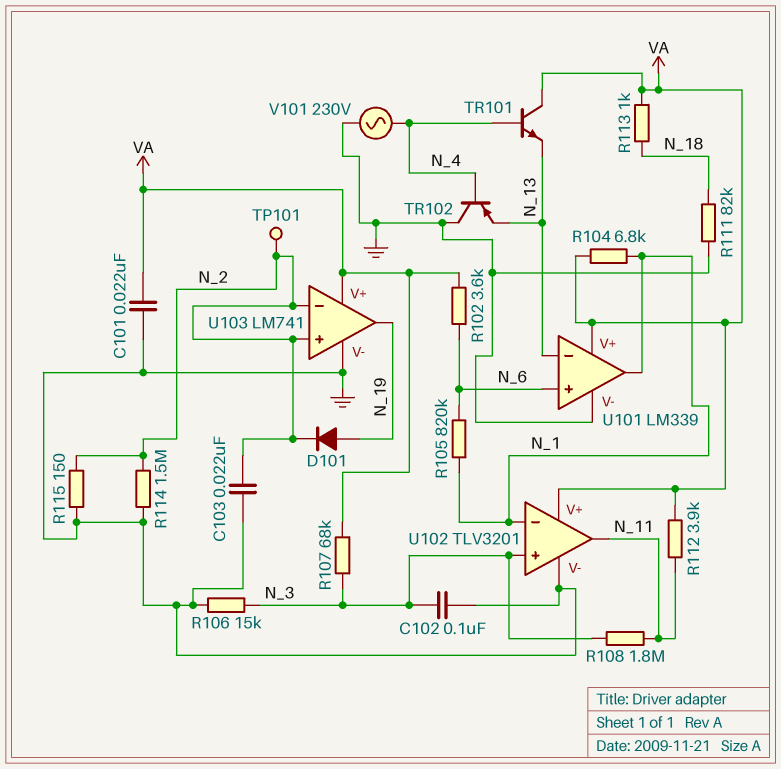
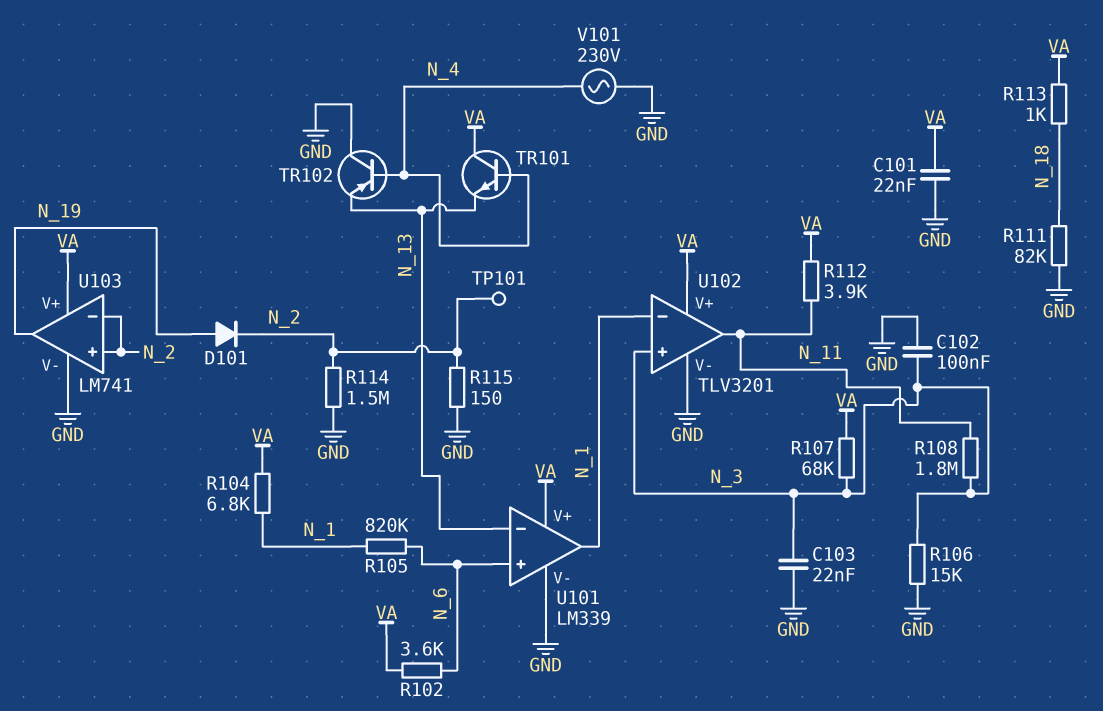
C103: 22nF (GND, N_2) -> 22nF (GND, N_3)

